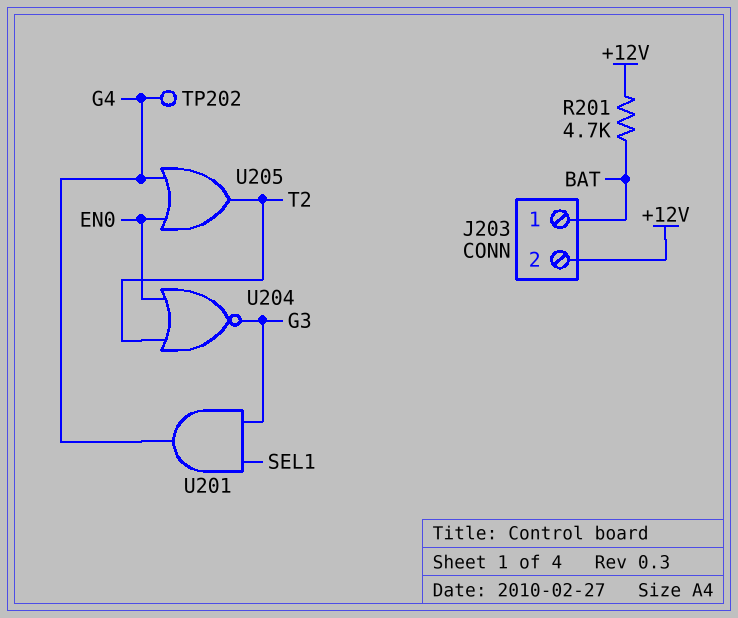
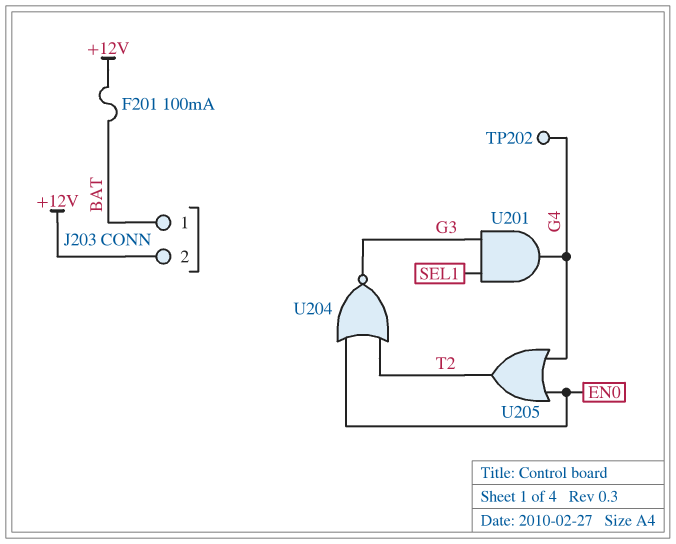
F201: none -> 100mA (+12V, BAT)
R201: 4.7k (+12V, BAT) -> none

